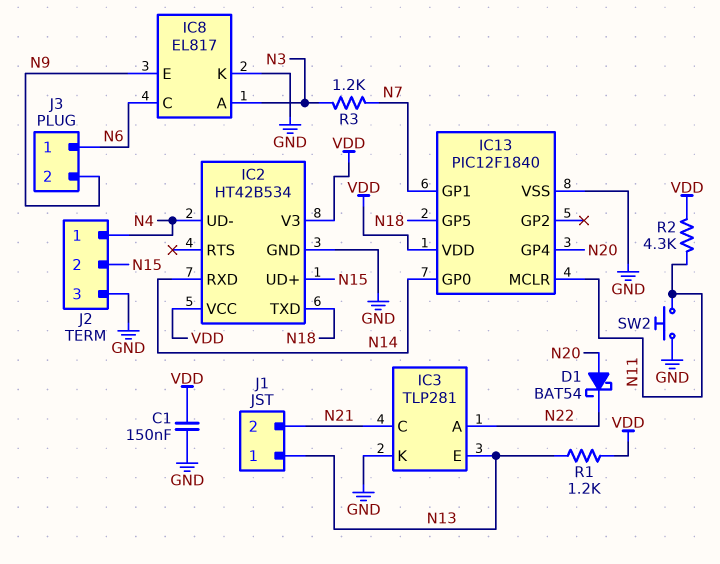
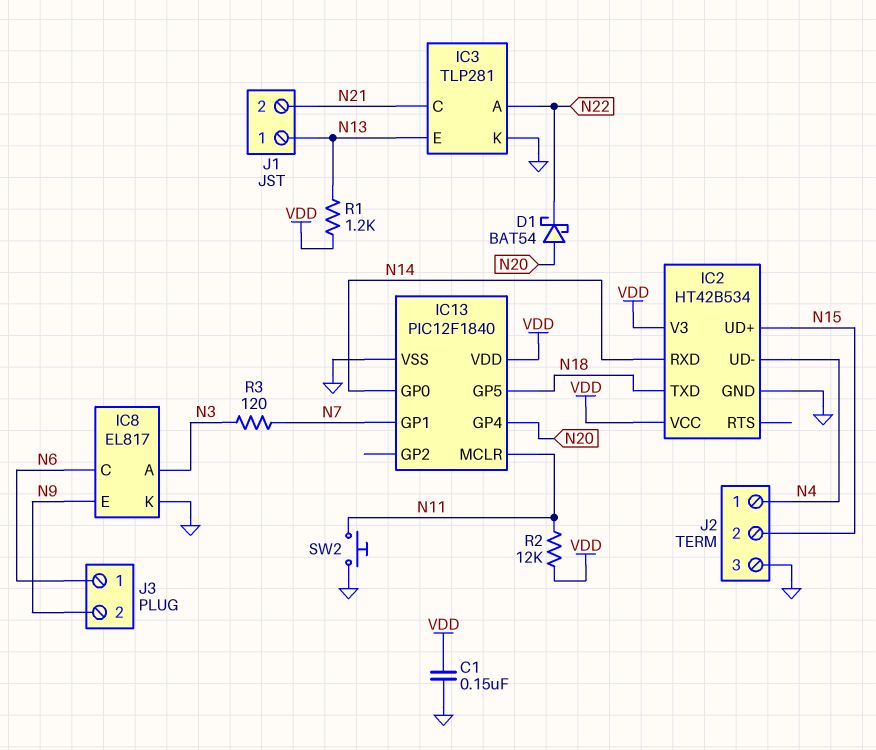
R2: 4.3k (N11, VDD) -> 12k (N11, VDD)
R3: 1.2k (N3, N7) -> 120 (N3, N7)

